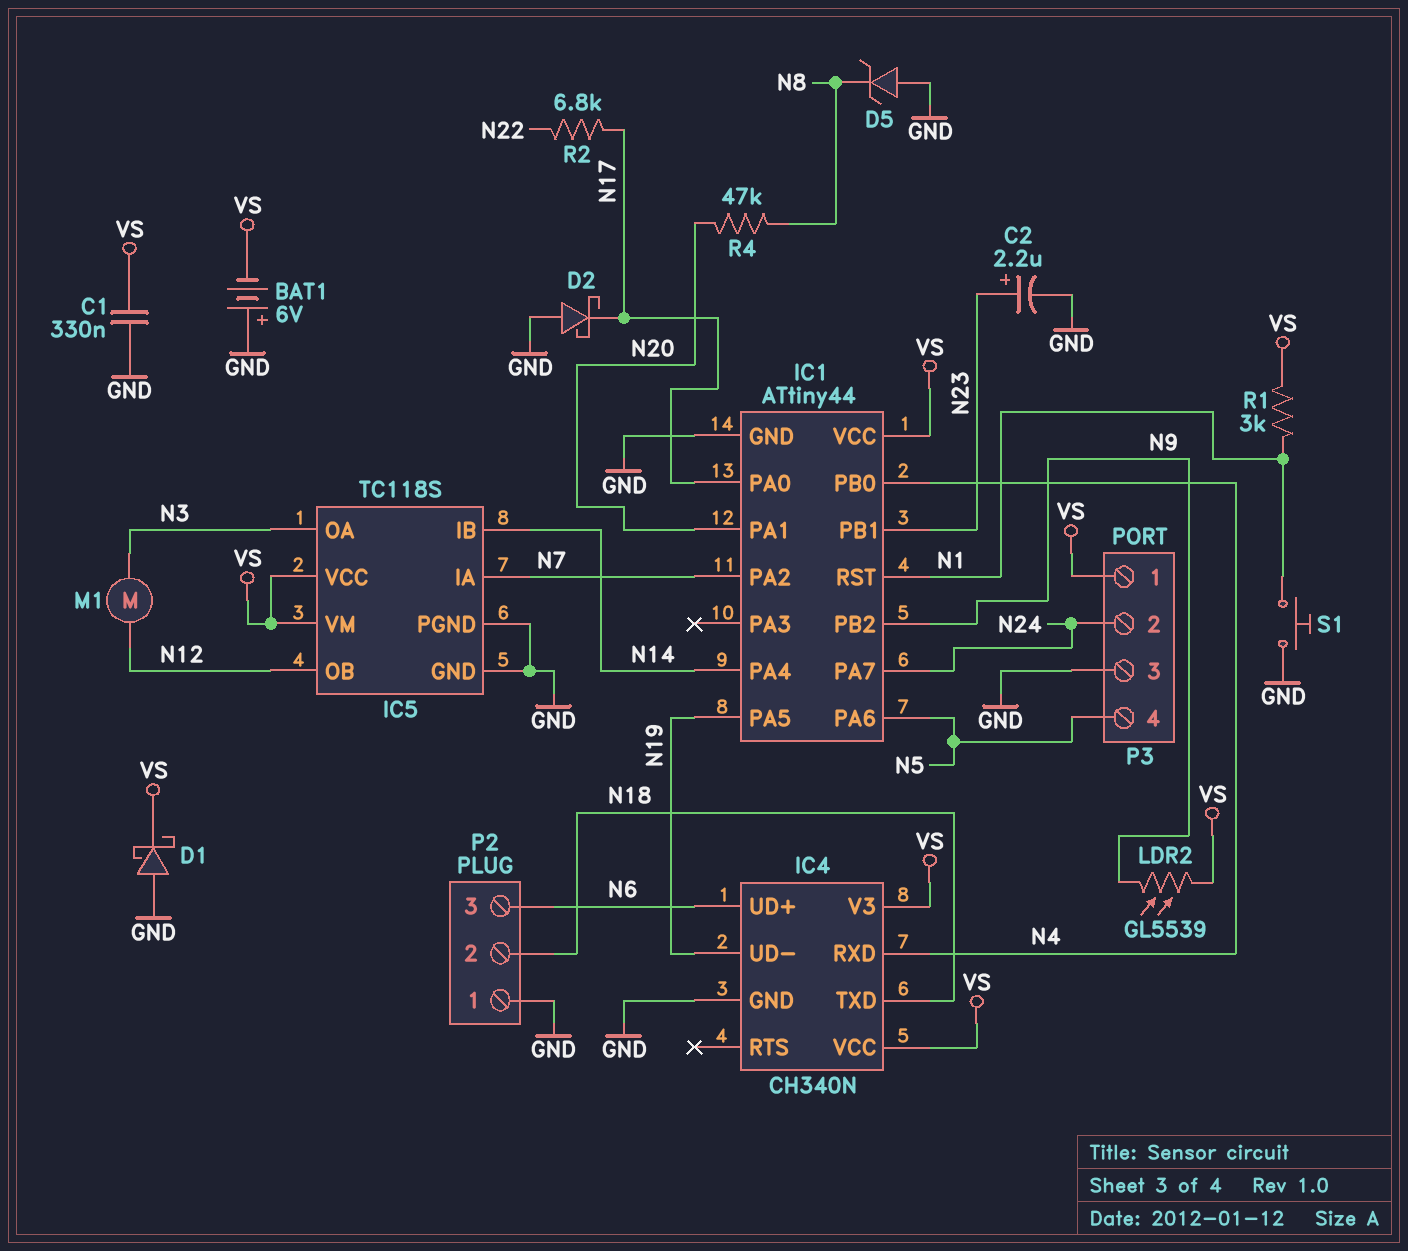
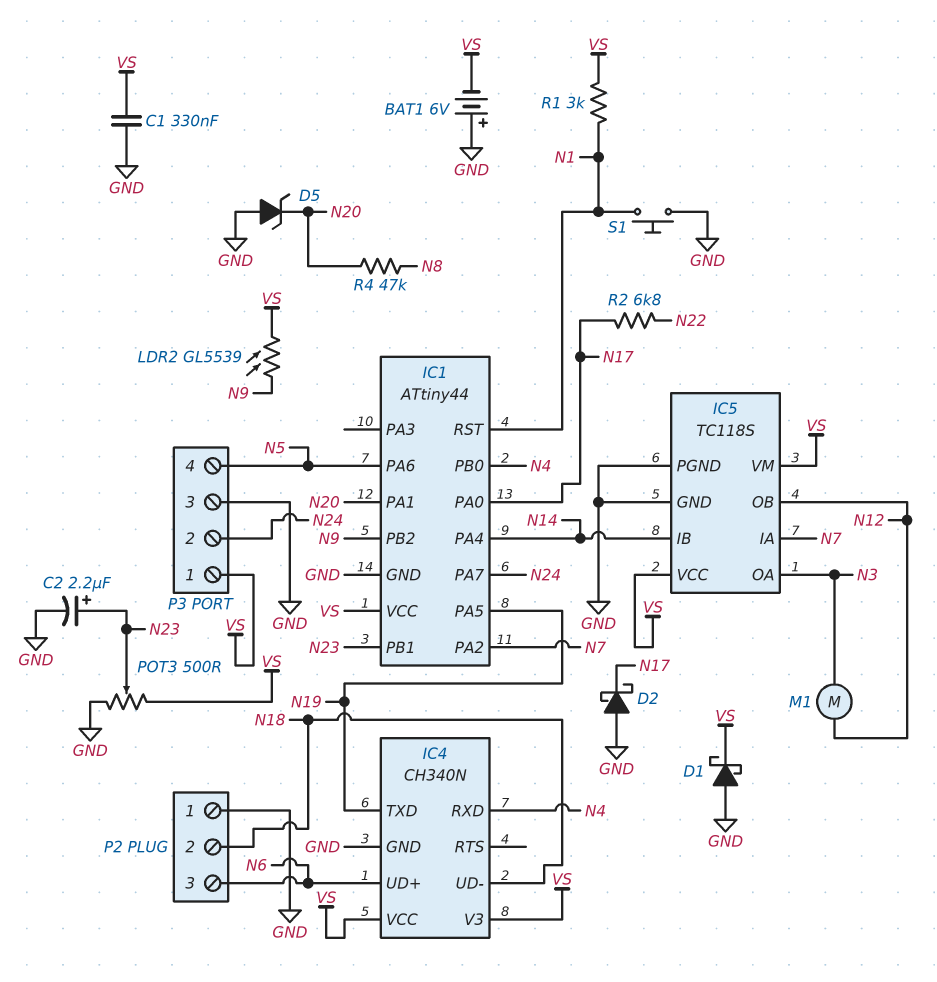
D5: zener (A GND, K N8) -> zener (A GND, K N20)
IC4 pin TXD: N18 -> N19
IC4 pin UD-: N19 -> N18
POT3: none -> 500 (GND, VS, wiper N23)

